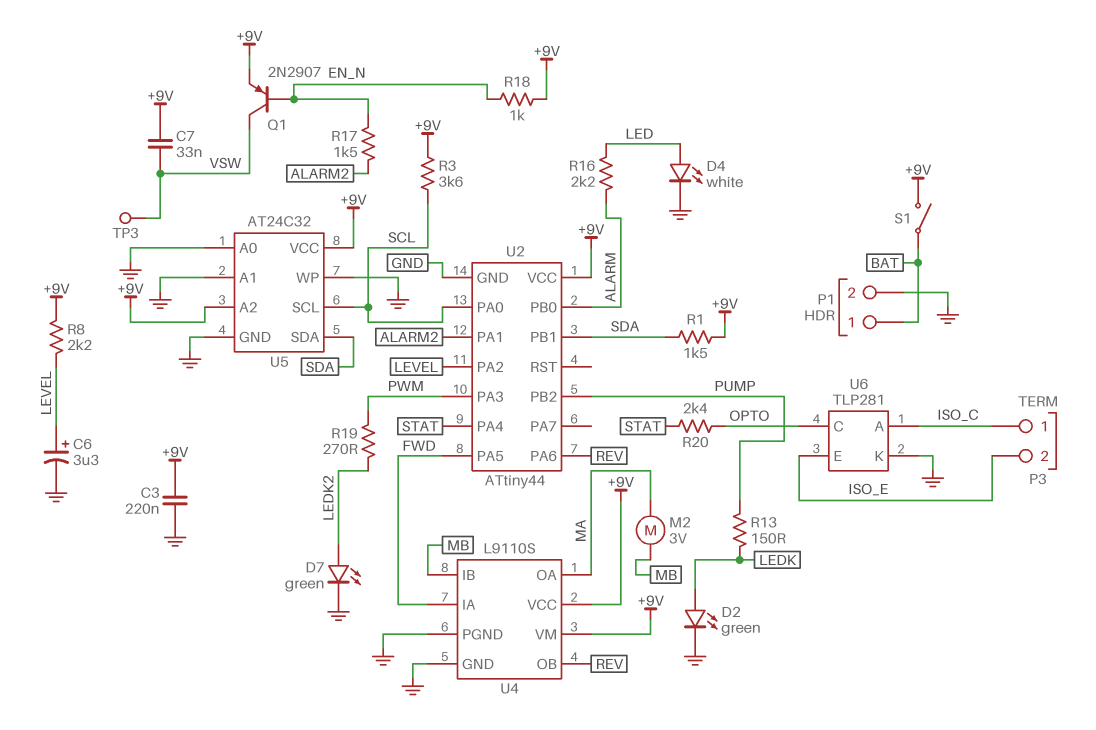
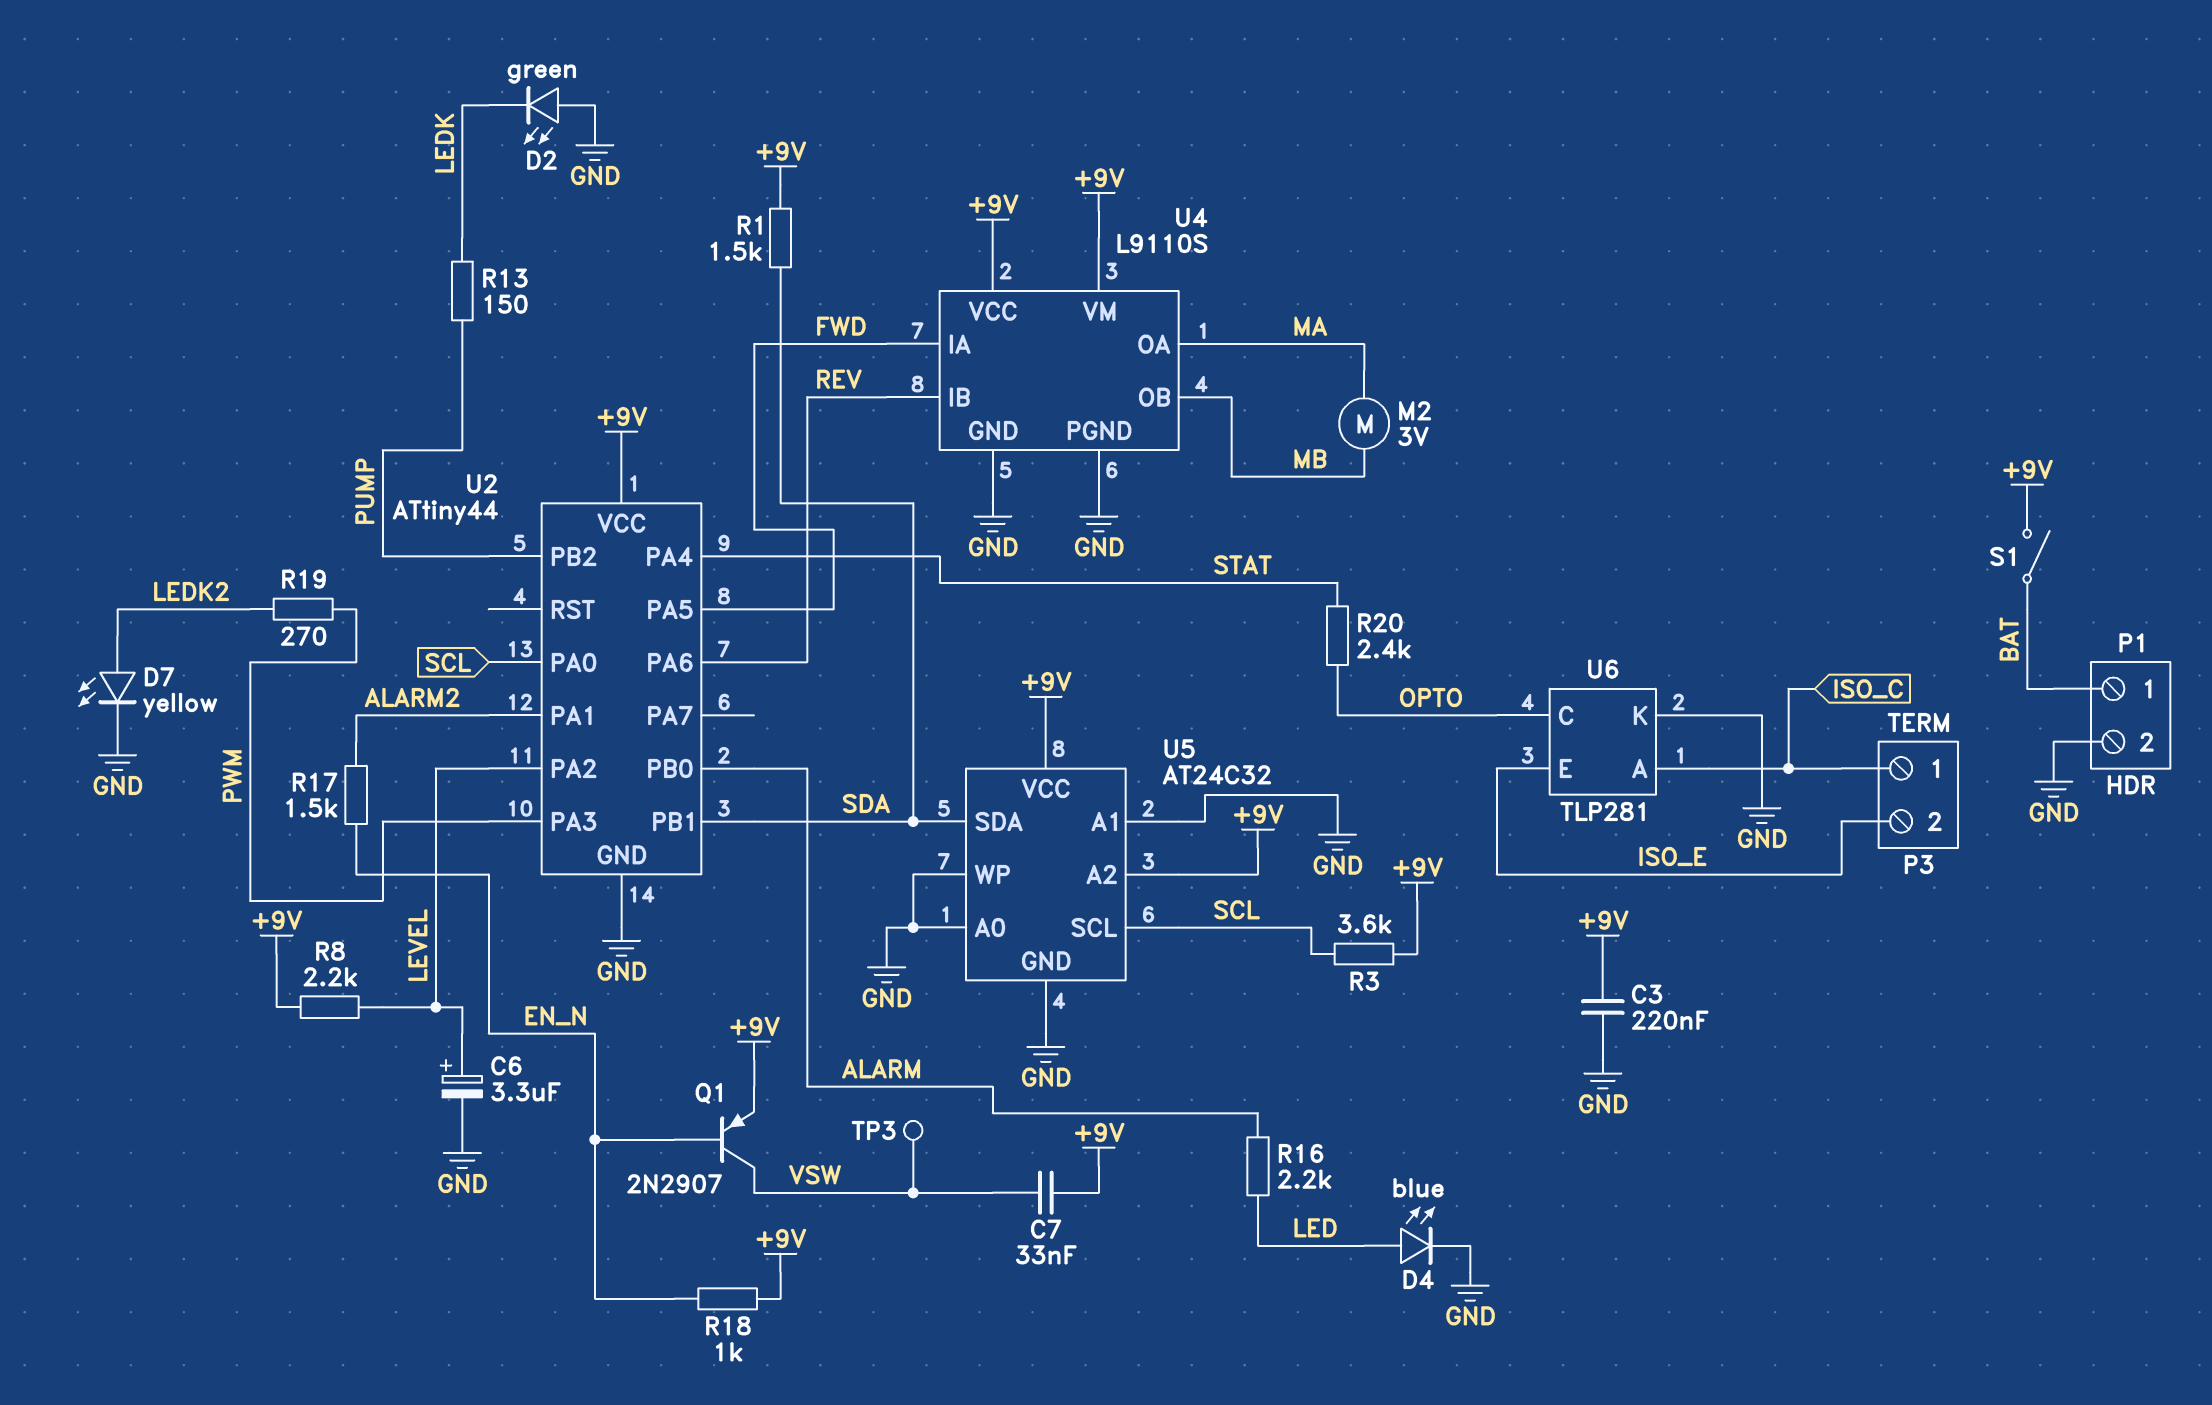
D2: LED green (A LEDK, K GND) -> LED green (A GND, K LEDK)
D4: LED white (A LED, K GND) -> LED blue (A LED, K GND)
D7: LED green (A LEDK2, K GND) -> LED yellow (A LEDK2, K GND)
U4 pin IB: MB -> REV
U4 pin OB: REV -> MB

